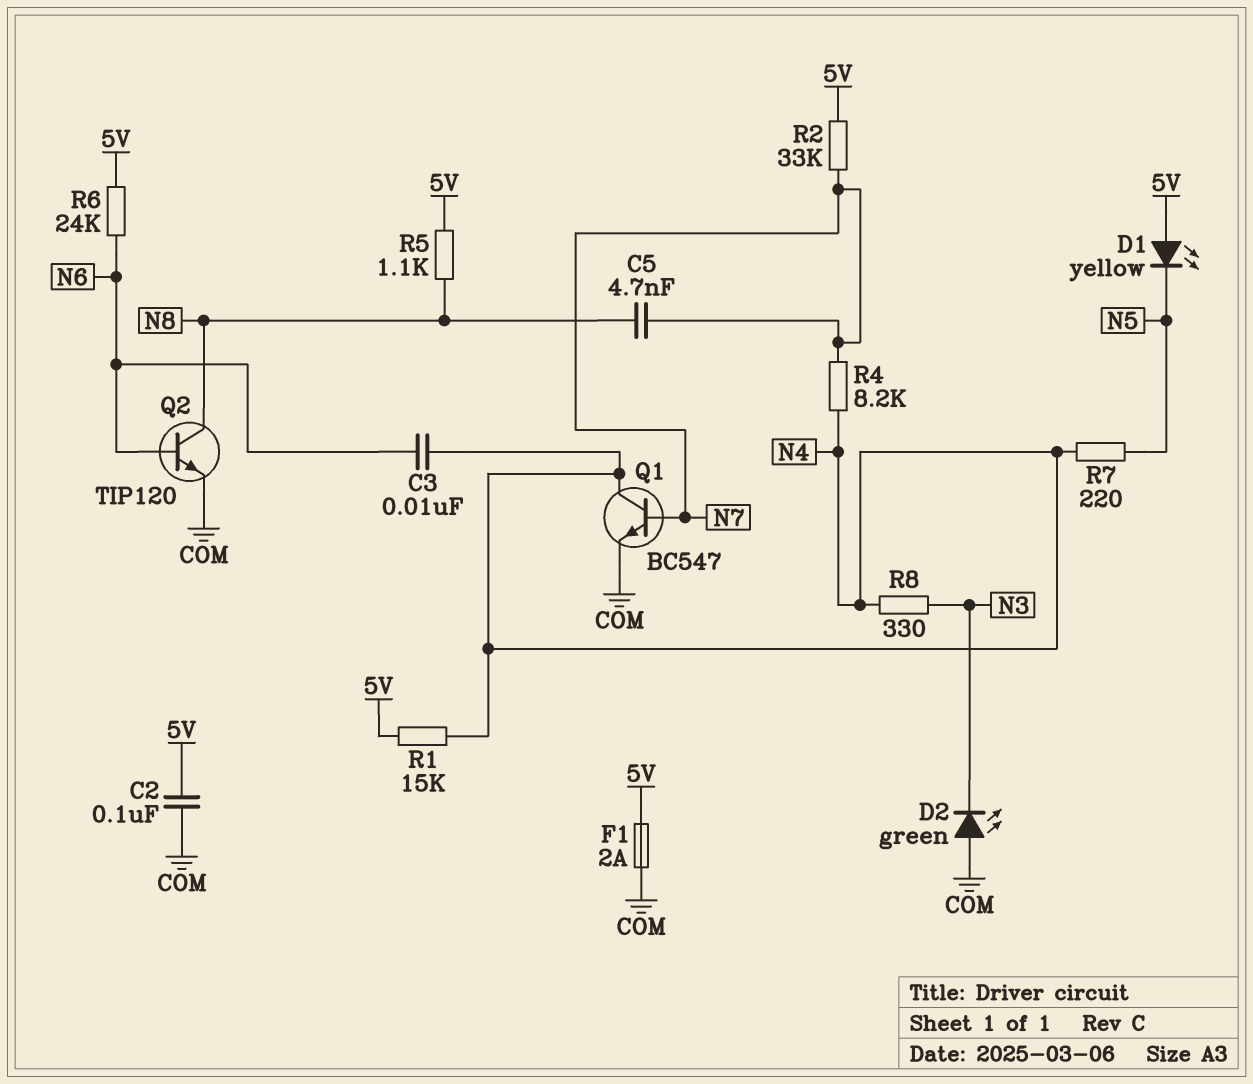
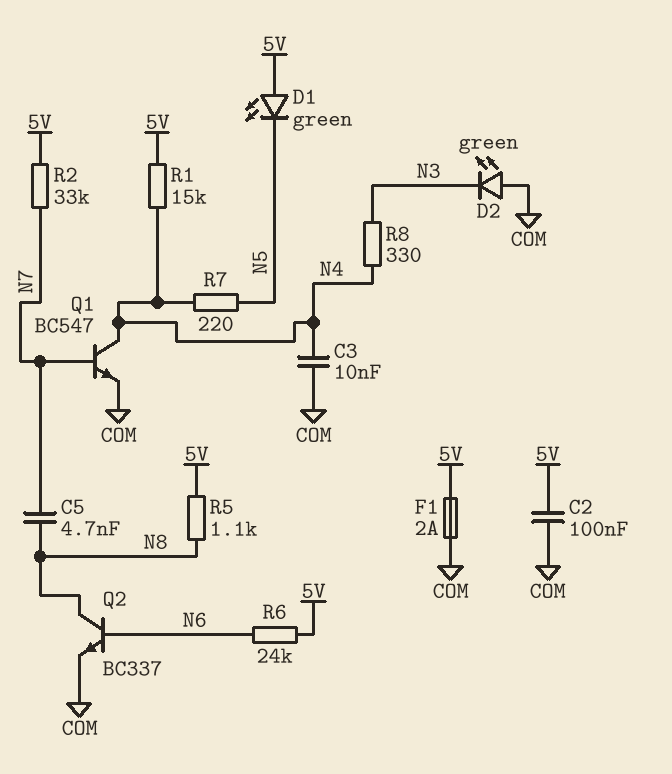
C3: 10nF (N4, N6) -> 10nF (COM, N4)
D1: LED yellow (A 5V, K N5) -> LED green (A 5V, K N5)
Q2: NPN TIP120 (B N6, C N8, E COM) -> NPN BC337 (B N6, C N8, E COM)
R4: 8.2k (N4, N7) -> none

